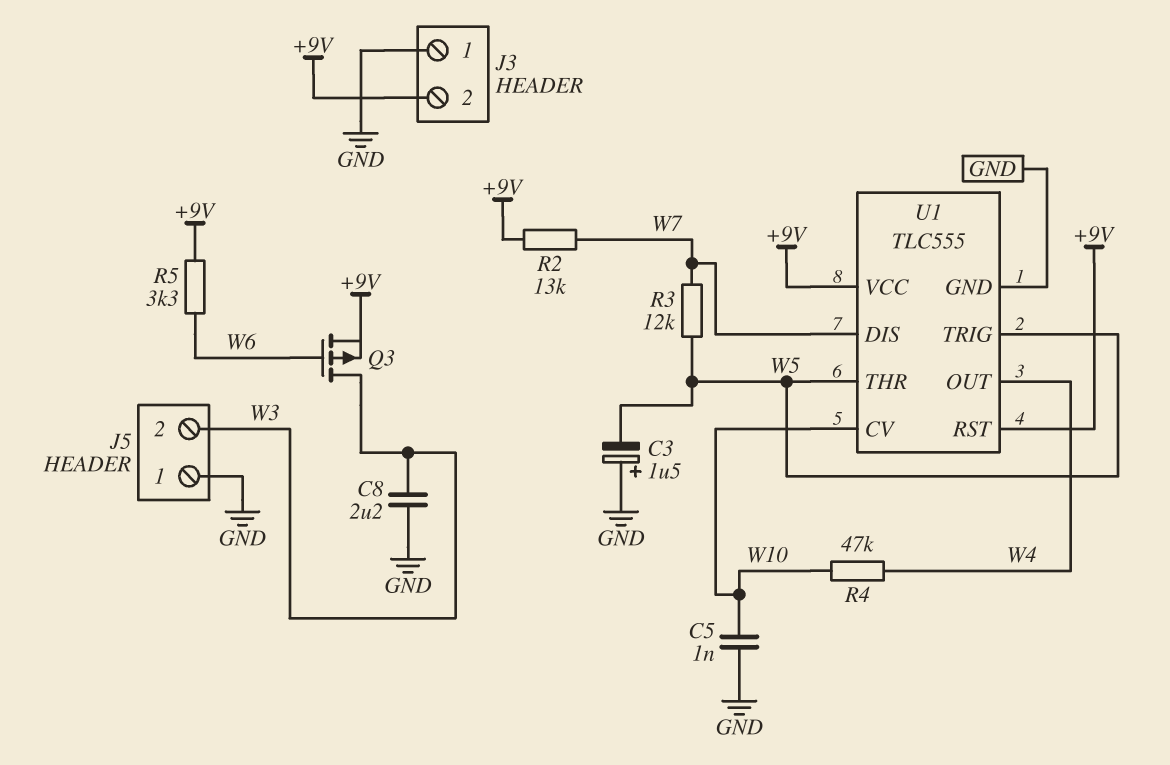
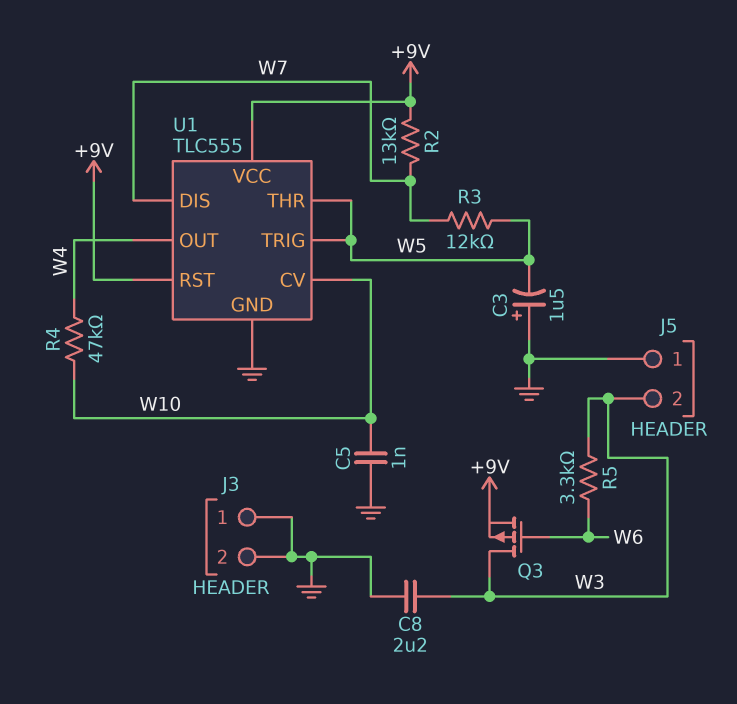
J3 pin 2: +9V -> GND
R5: 3.3k (+9V, W6) -> 3.3k (W3, W6)

